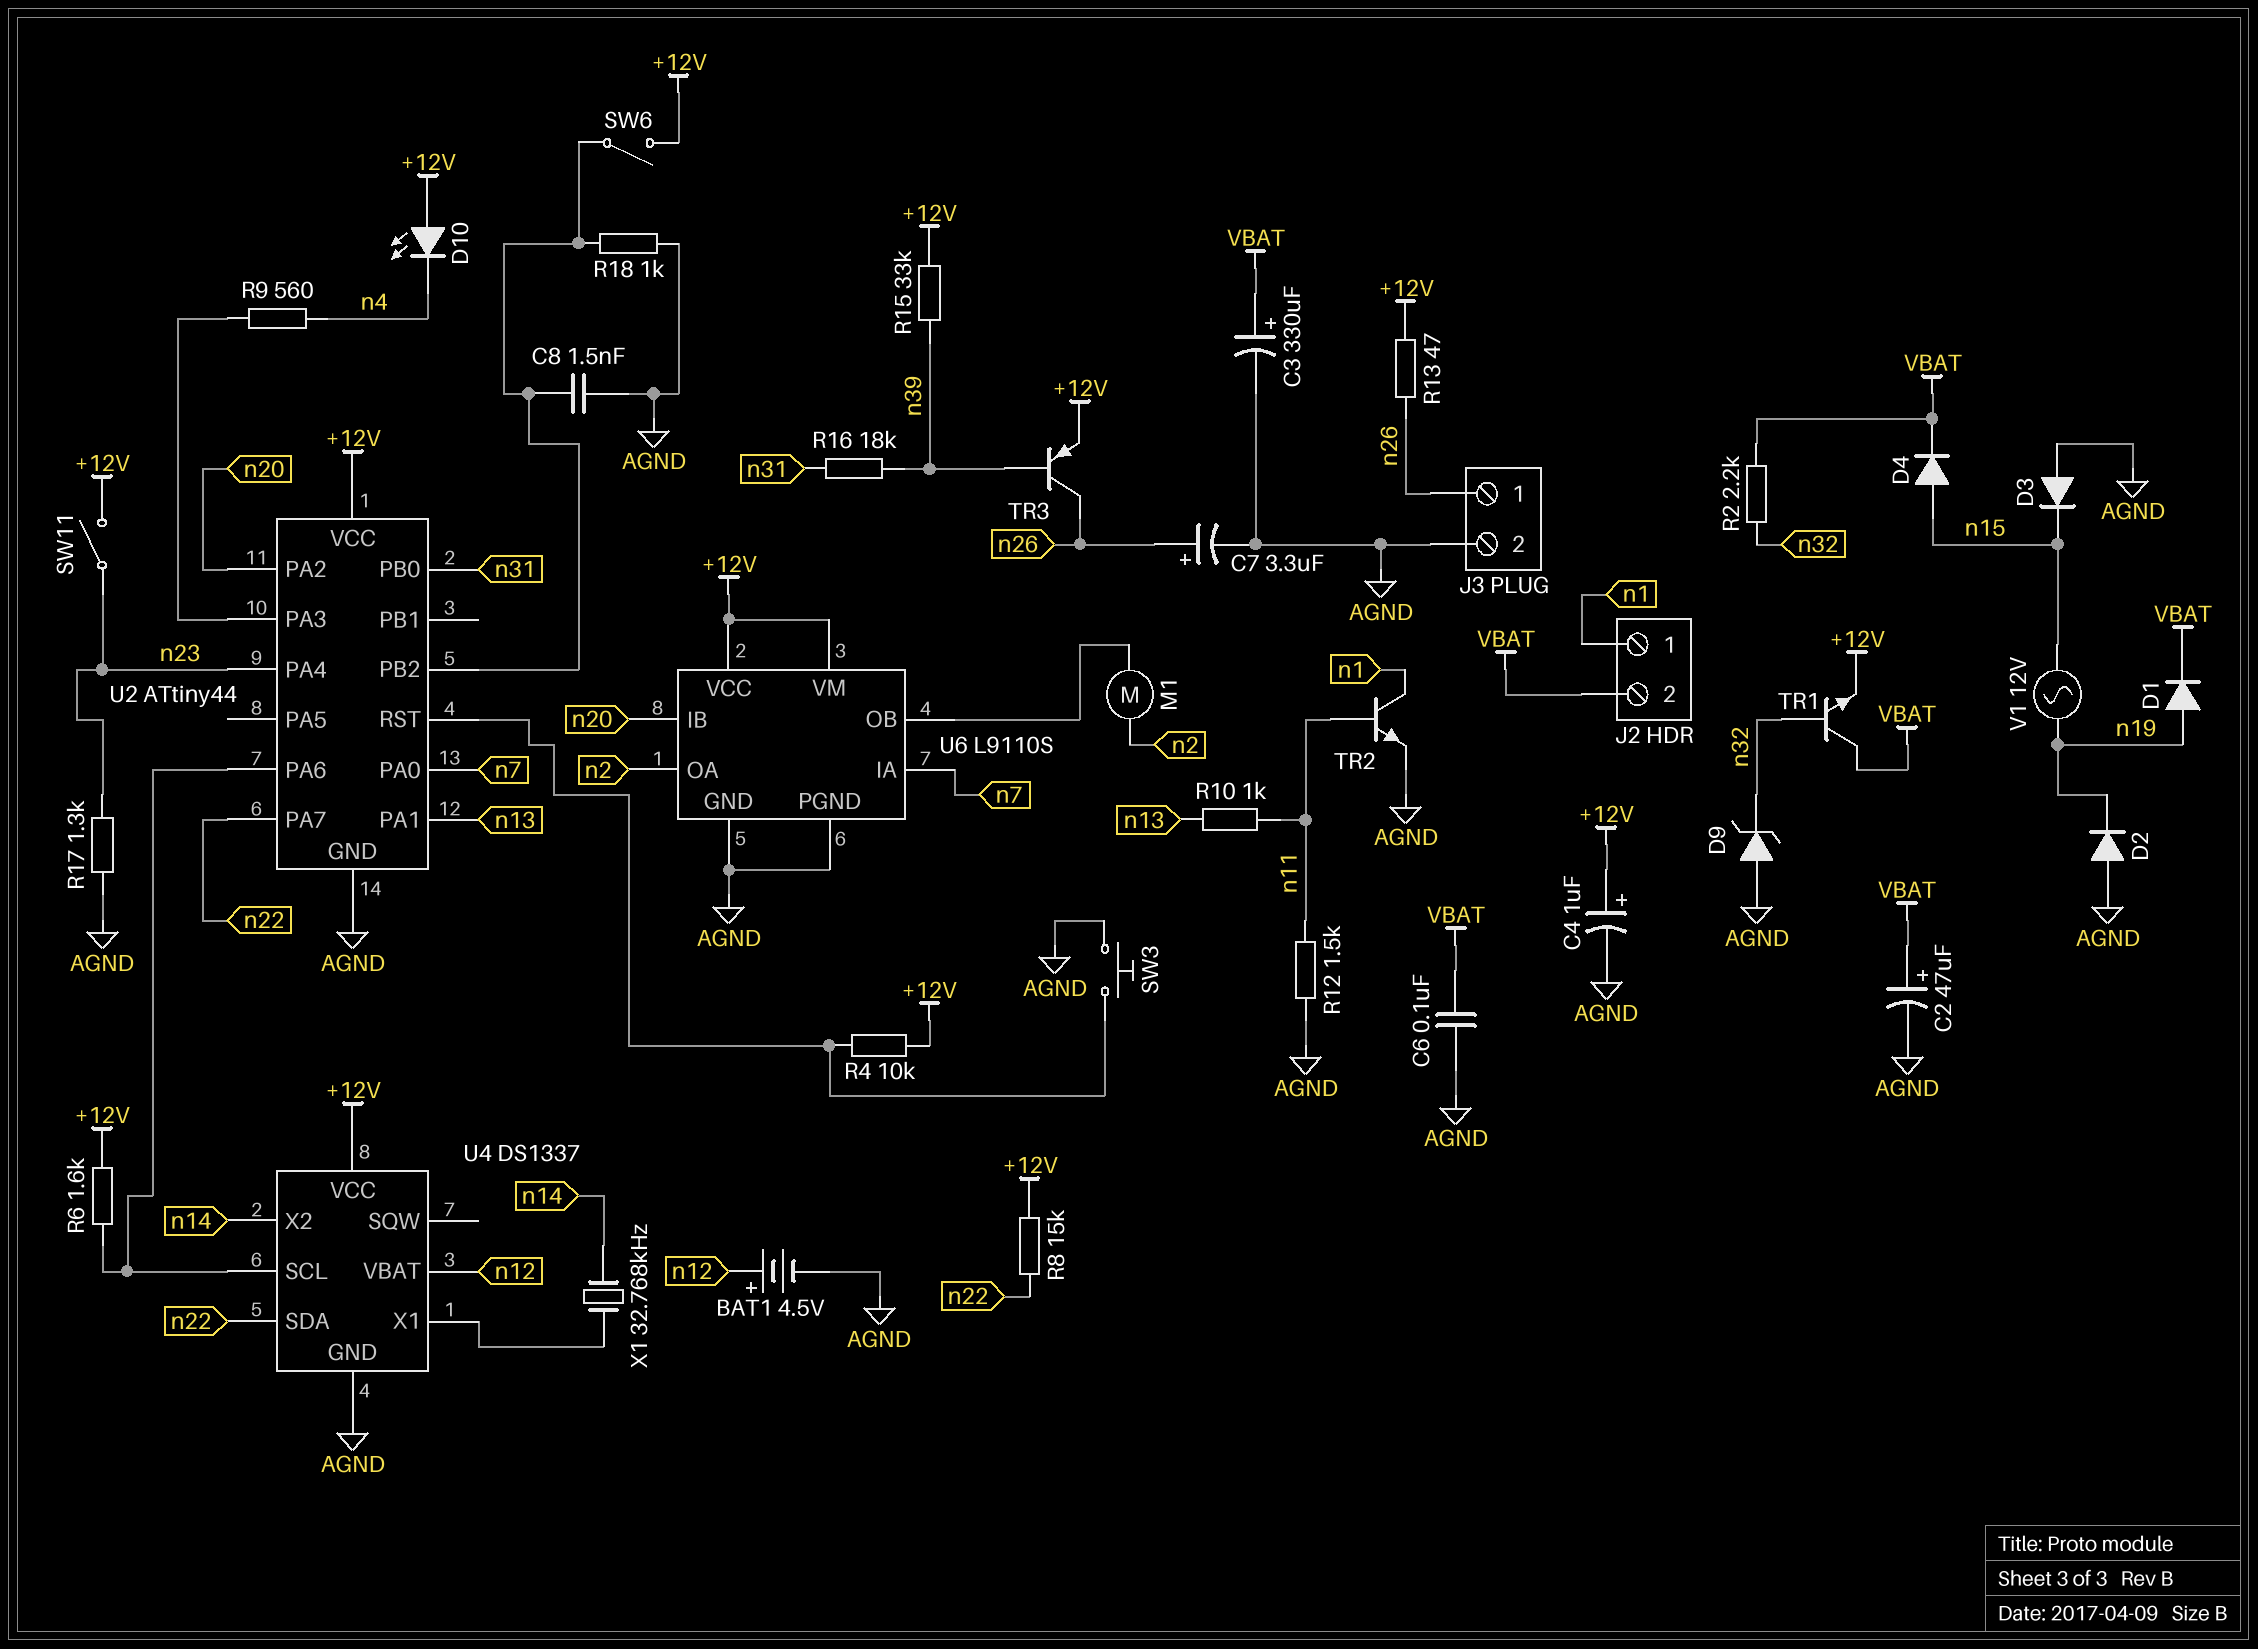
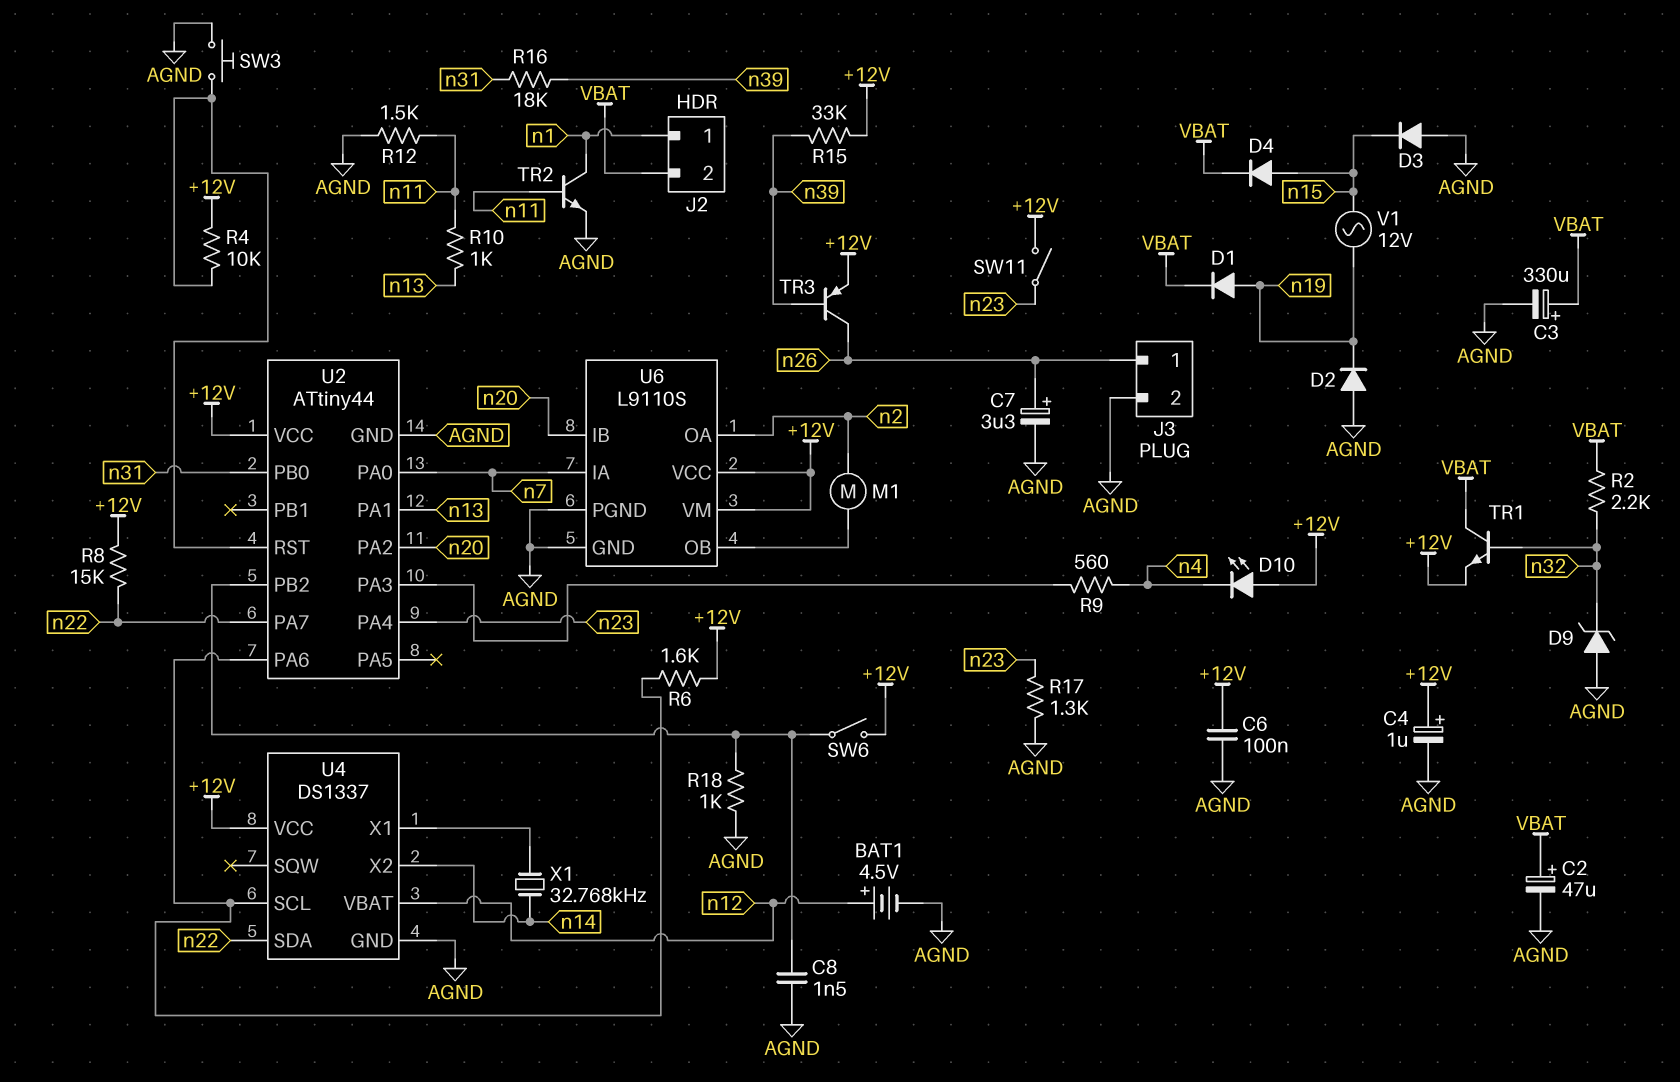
C6: 100nF (AGND, VBAT) -> 100nF (+12V, AGND)
R13: 47 (+12V, n26) -> none

